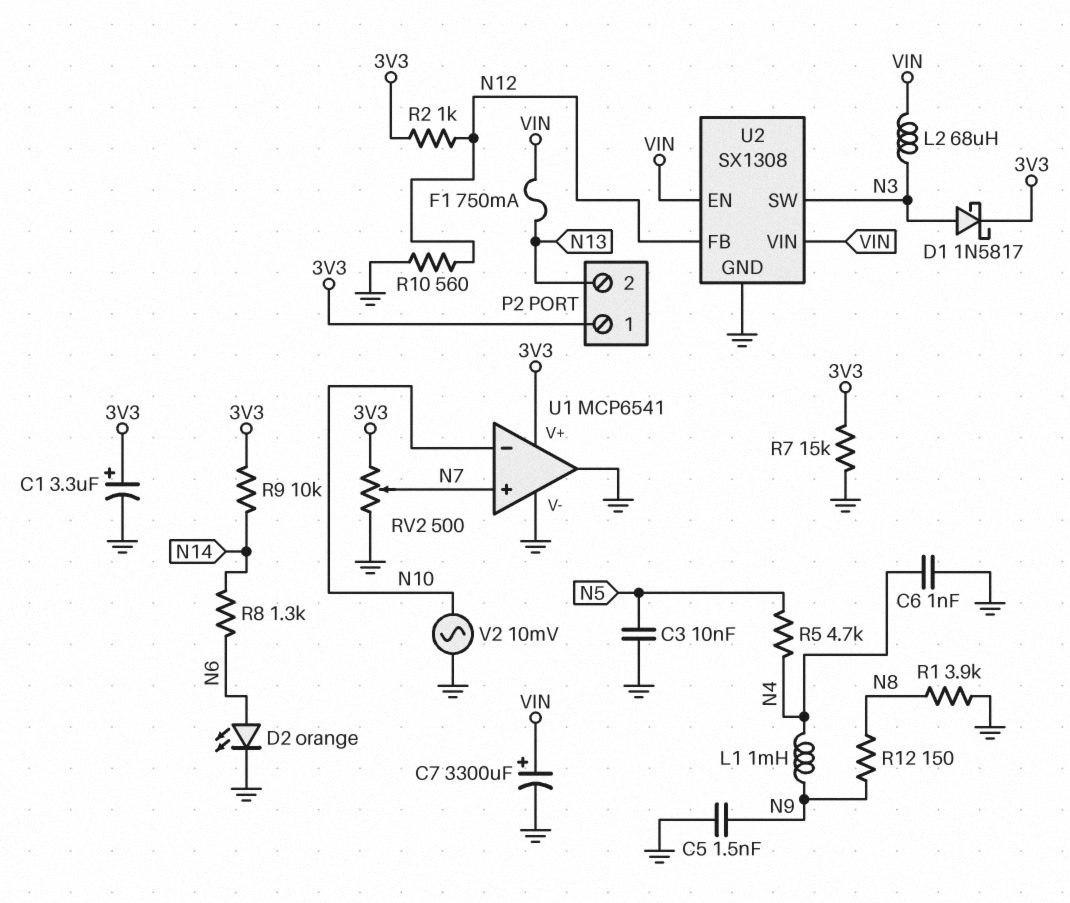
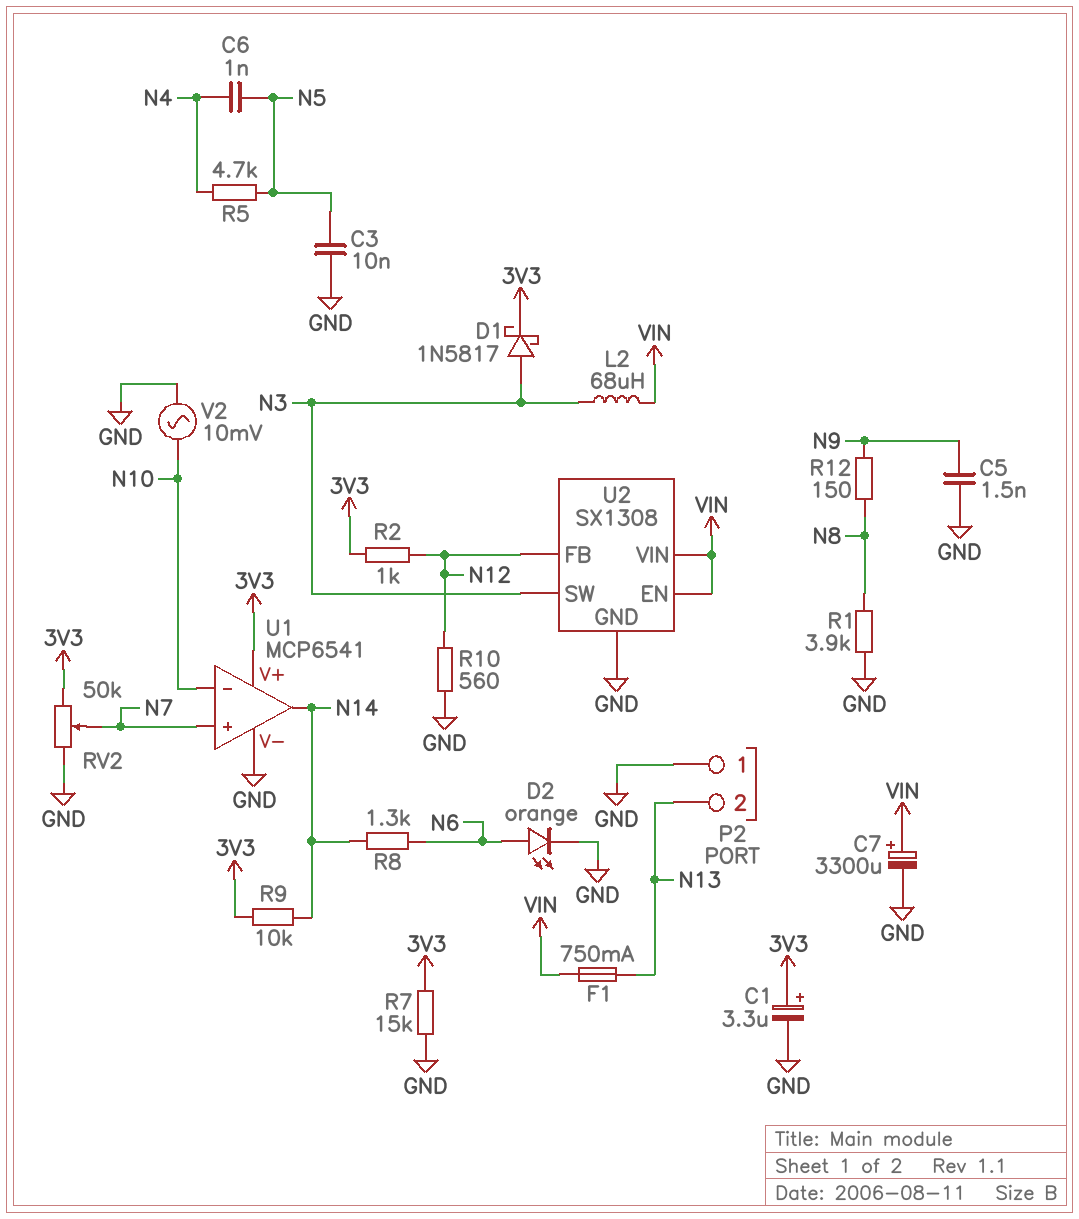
C6: 1nF (GND, N4) -> 1nF (N4, N5)
L1: 1mH (N4, N9) -> none
P2 pin 1: 3V3 -> GND
RV2: 500 (3V3, GND, wiper N7) -> 50k (3V3, GND, wiper N7)
U1 pin out: GND -> N14

